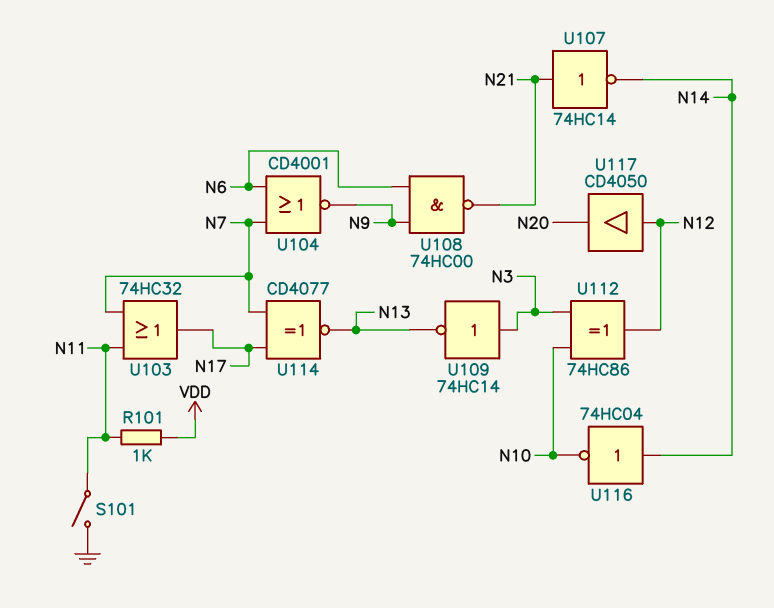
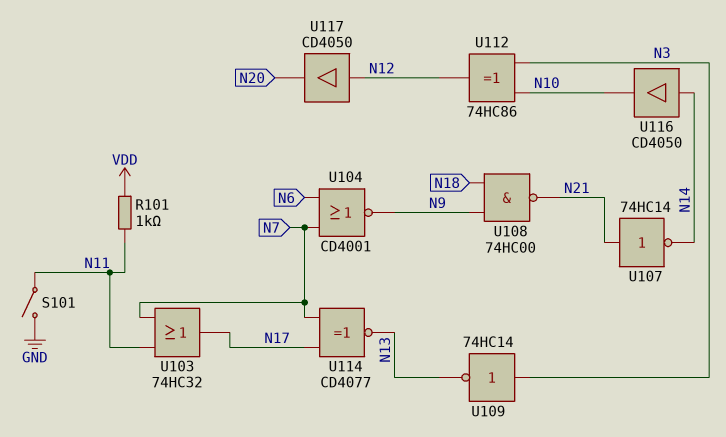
U108: NAND 74HC00 (in N6, in N9, out N21) -> NAND 74HC00 (in N9, in N18, out N21)
U116: NOT 74HC04 (in N14, out N10) -> buffer CD4050 (in N14, out N10)

